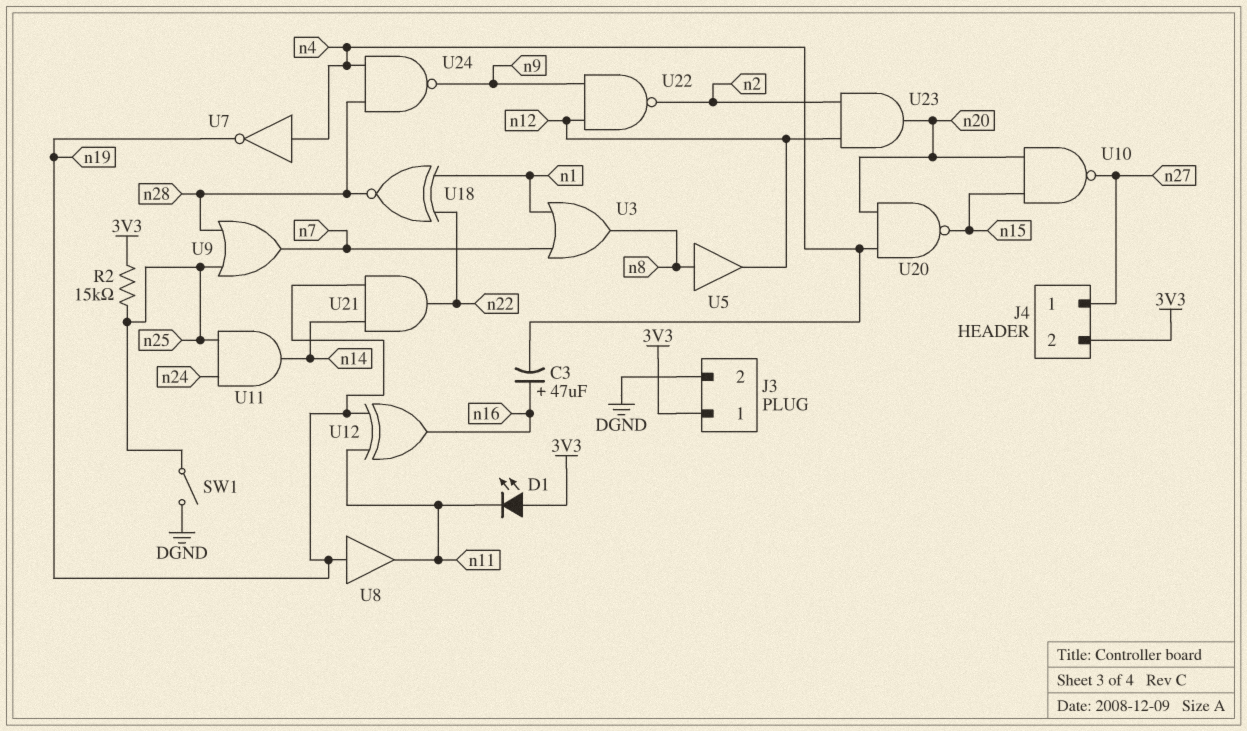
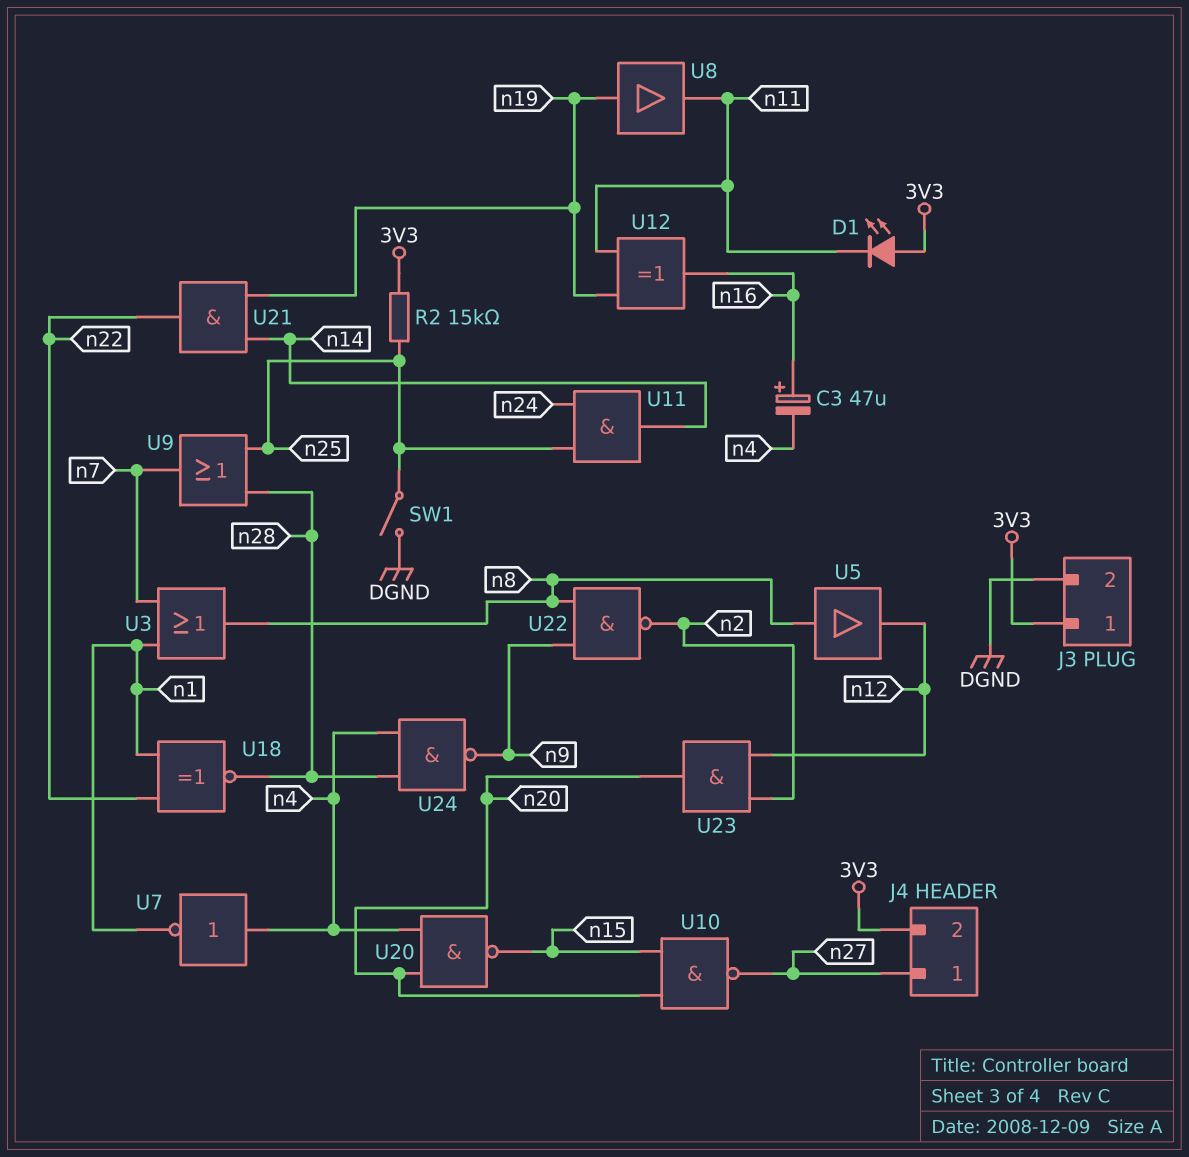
U7: NOT (in n4, out n19) -> NOT (in n4, out n1)
U22: NAND (in n9, in n12, out n2) -> NAND (in n8, in n9, out n2)

